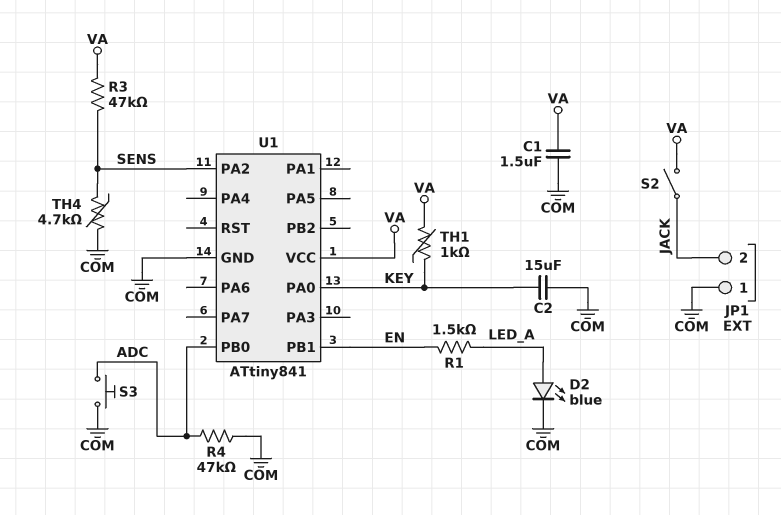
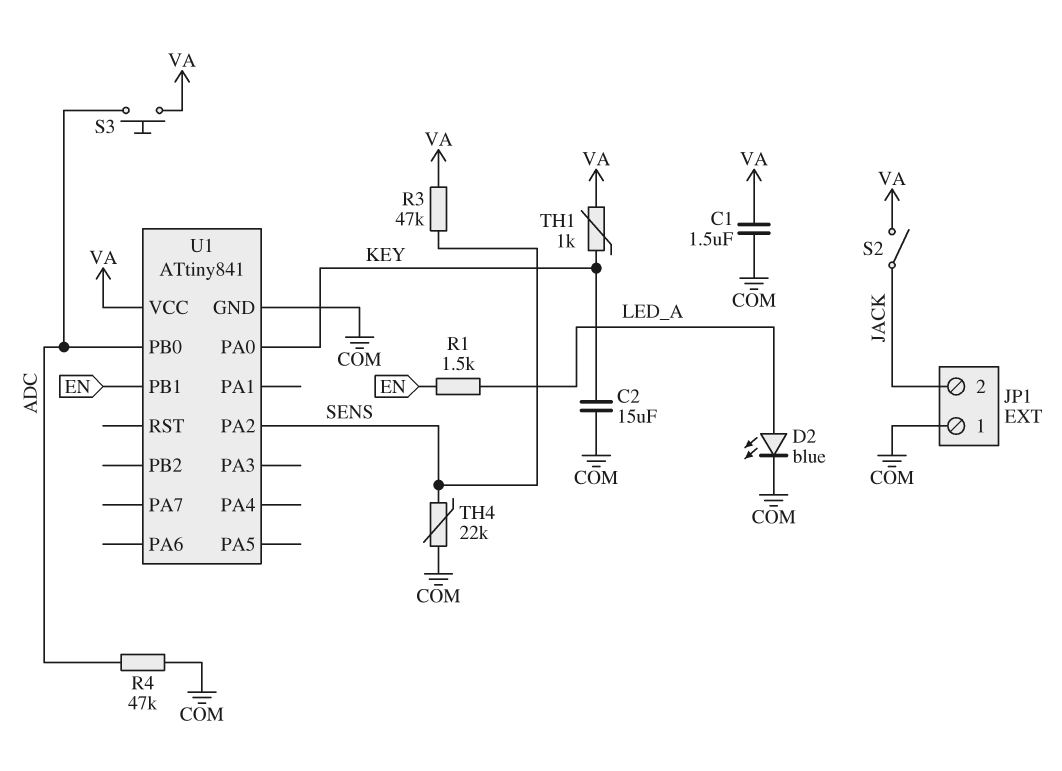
S3: button (ADC, COM) -> button (ADC, VA)
TH4: 4.7k (COM, SENS) -> 22k (COM, SENS)

